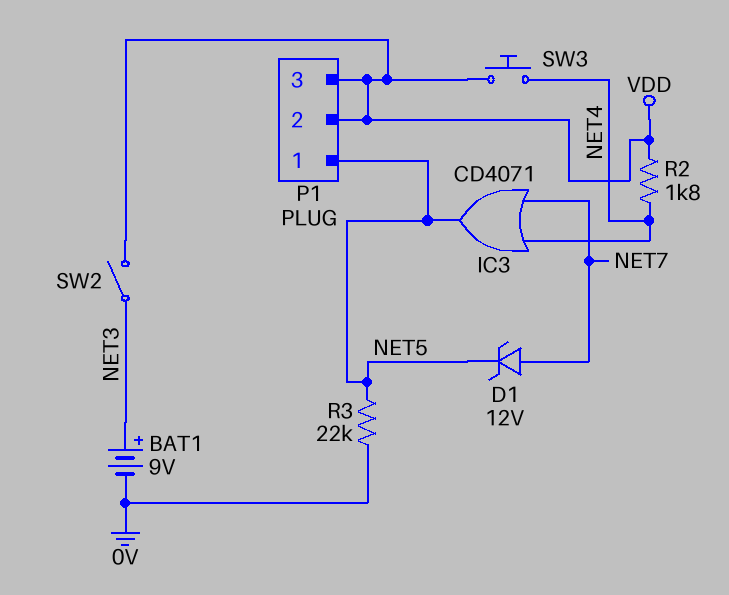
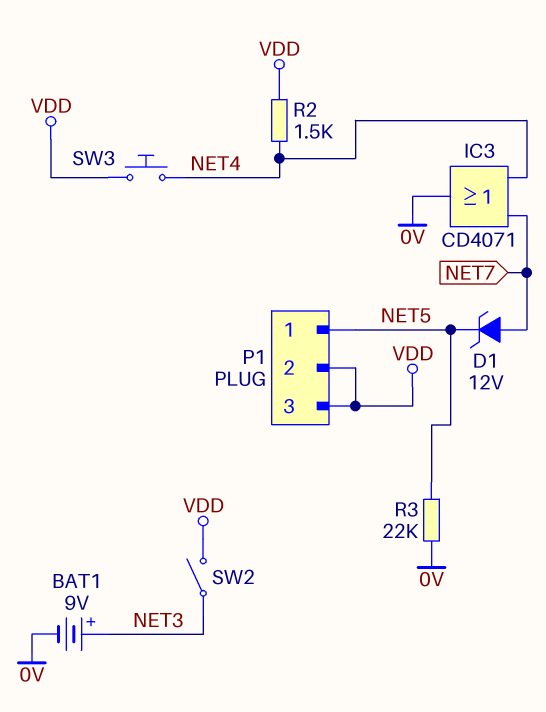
IC3: OR CD4071 (in NET4, in NET7, out NET5) -> OR CD4071 (in NET4, in NET7, out 0V)
R2: 1.8k (NET4, VDD) -> 1.5k (NET4, VDD)

